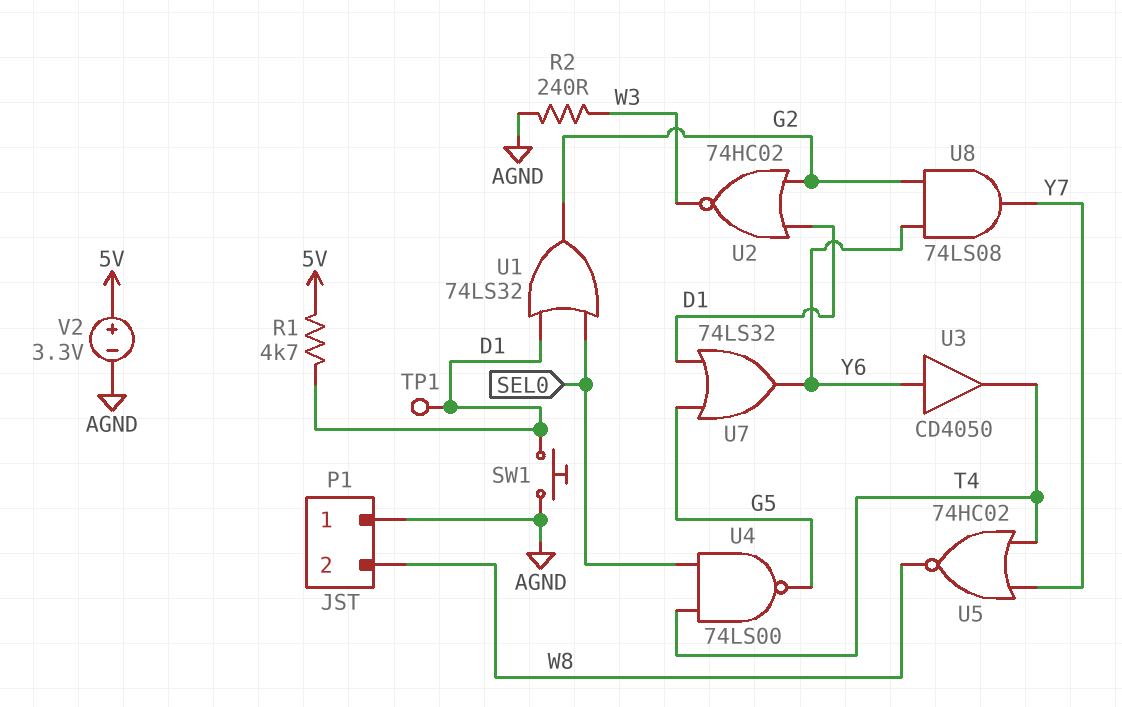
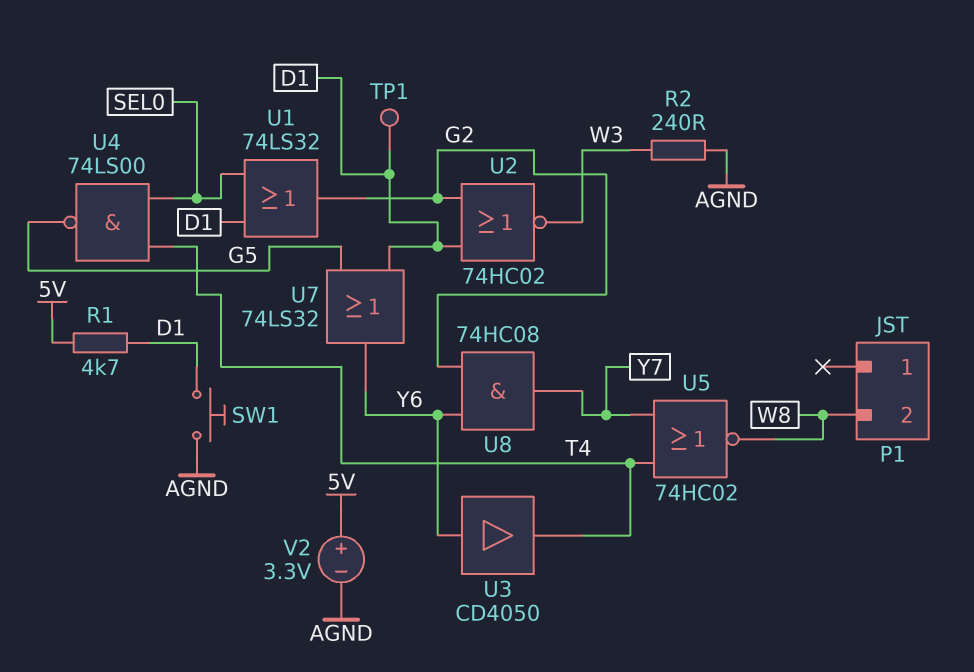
P1 pin 1: AGND -> none
U8: AND 74LS08 (in G2, in Y6, out Y7) -> AND 74HC08 (in G2, in Y6, out Y7)

